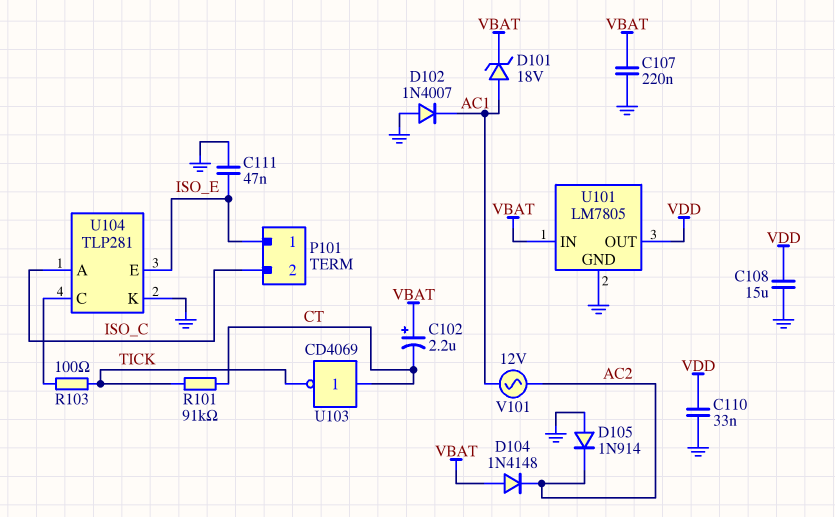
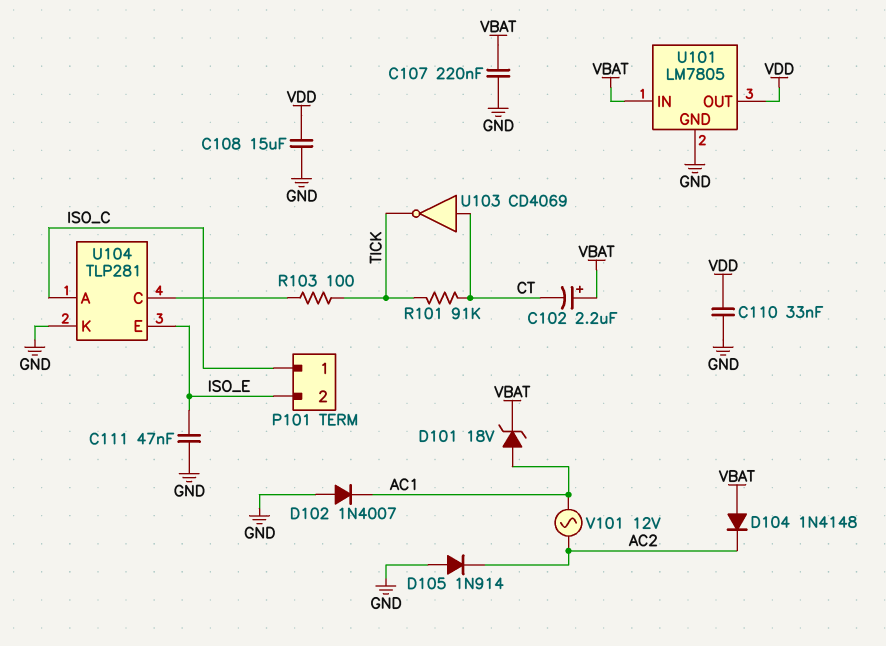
P101 pin 1: ISO_E -> ISO_C
P101 pin 2: ISO_C -> ISO_E

